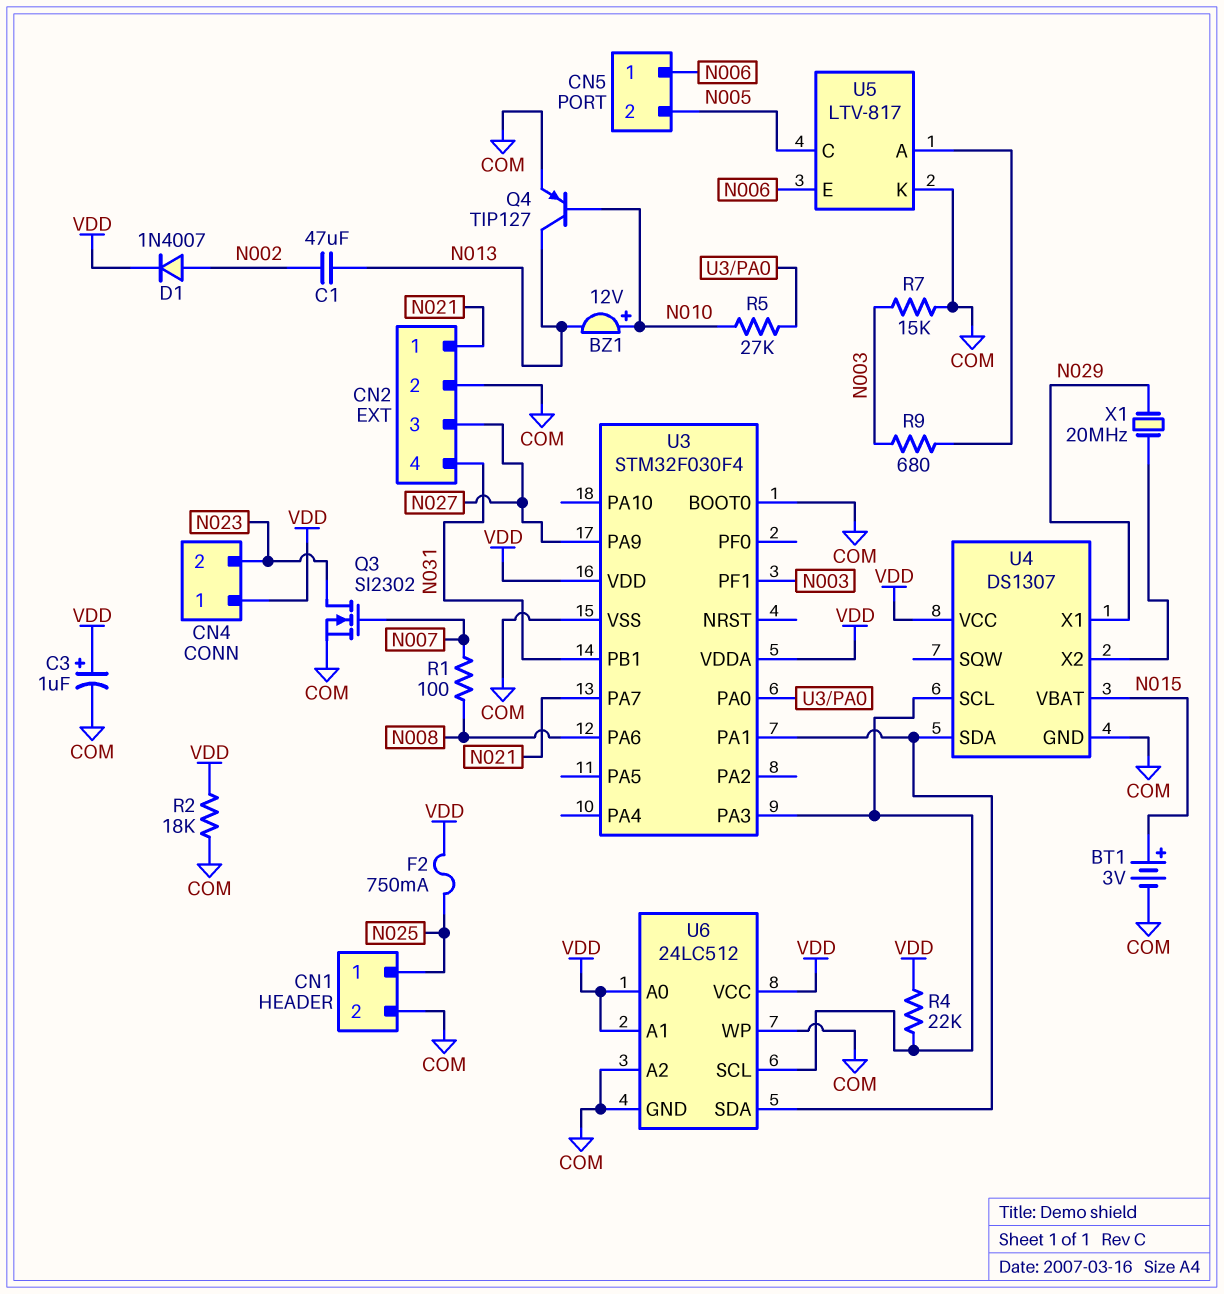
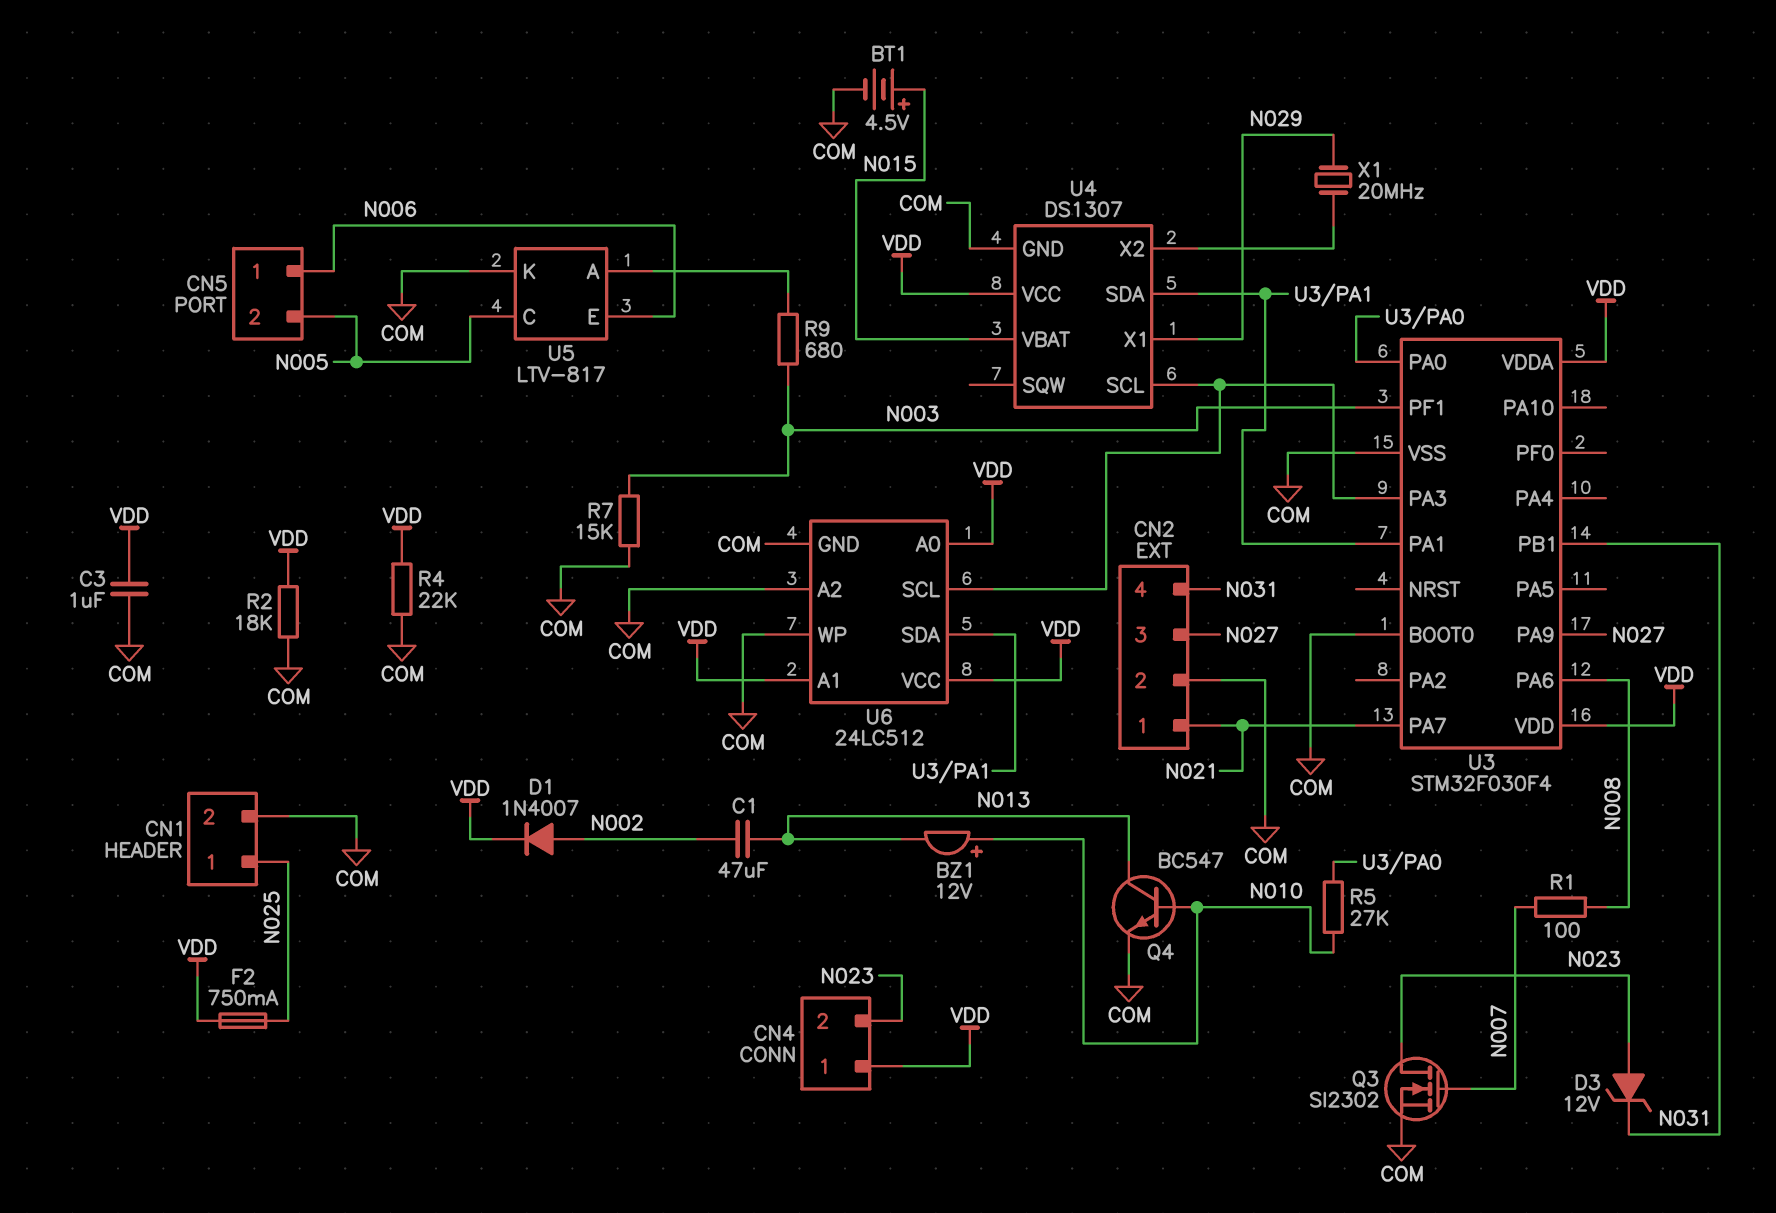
BT1: 3V (plus N015, minus COM) -> 4.5V (plus N015, minus COM)
C3: 1uF (plus VDD, minus COM) -> 1uF (COM, VDD)
D3: none -> zener 12V (A N023, K N031)
Q4: PNP TIP127 (B N010, C N013, E COM) -> NPN BC547 (B N010, C N013, E COM)
R4: 22k (U3/PA3, VDD) -> 22k (COM, VDD)

